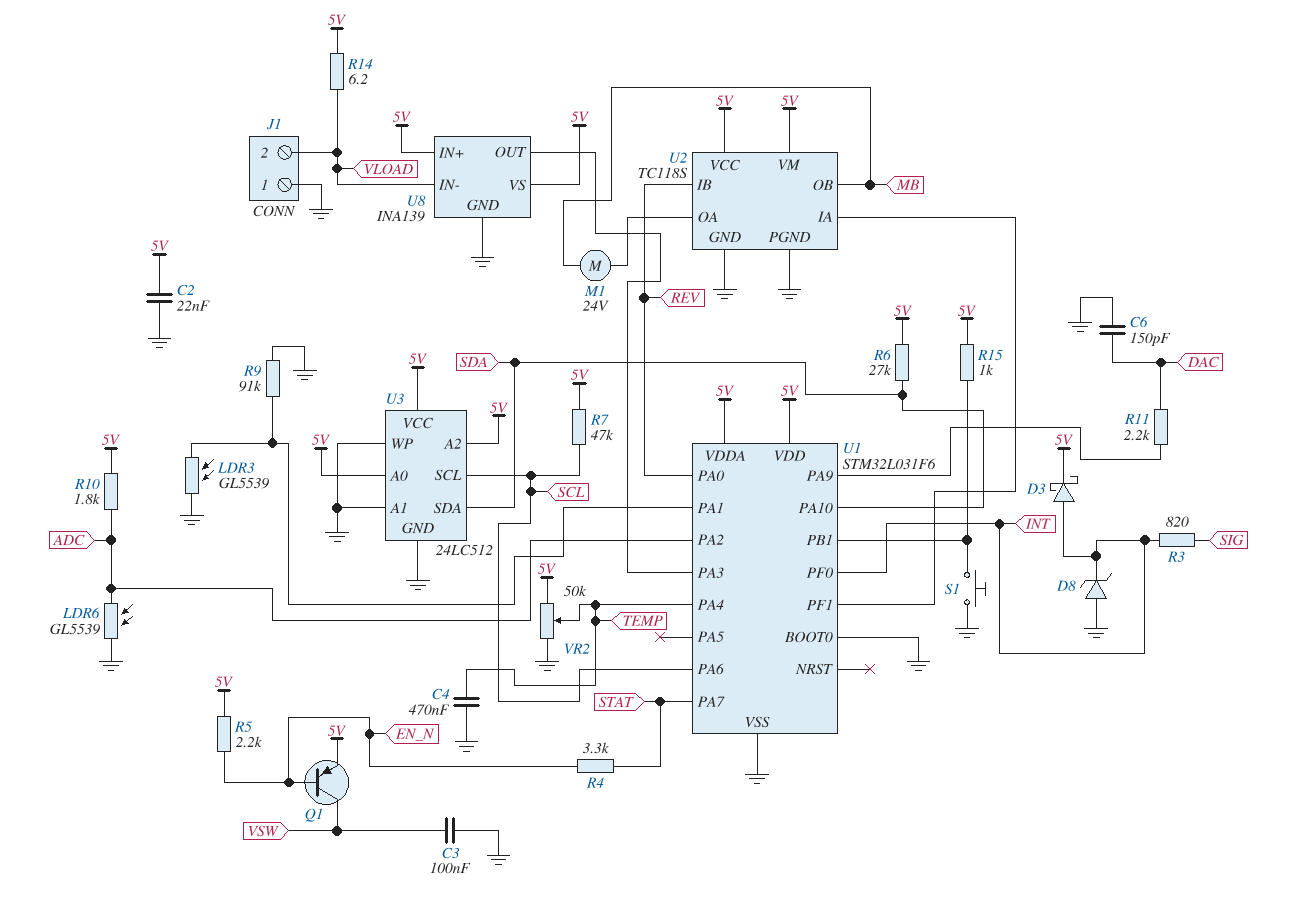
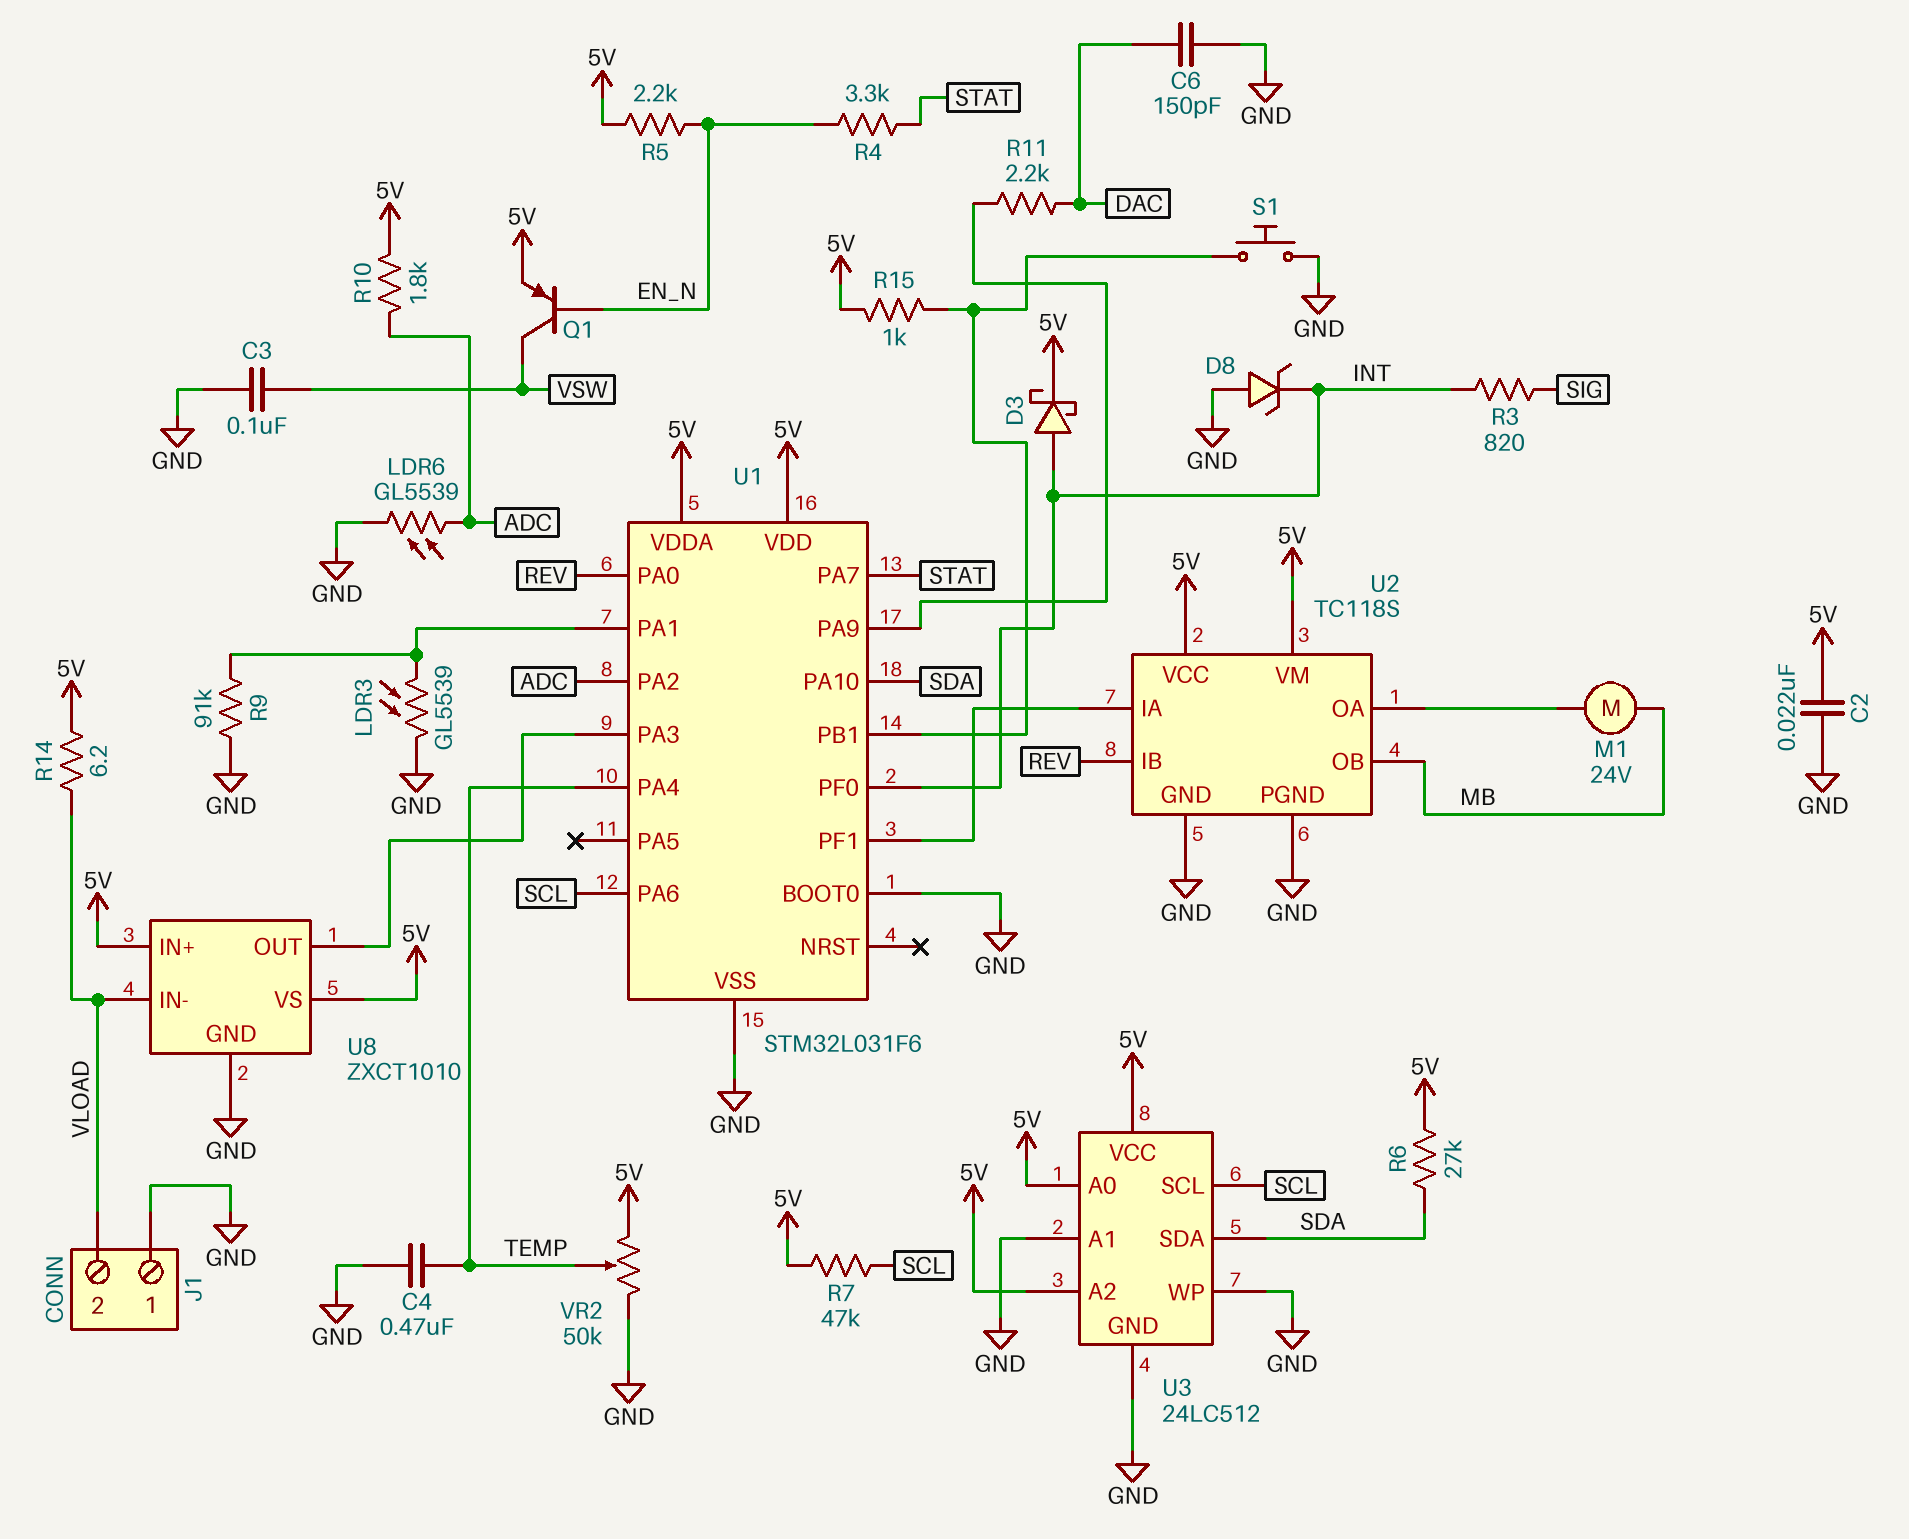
U8: INA139 -> ZXCT1010

